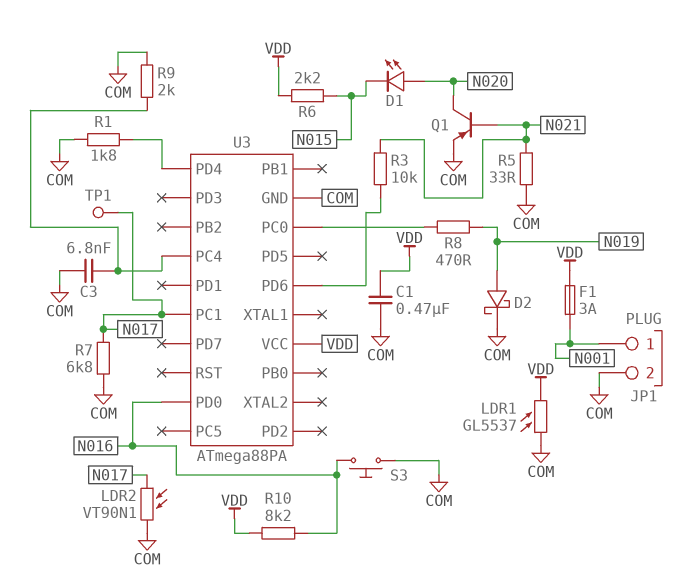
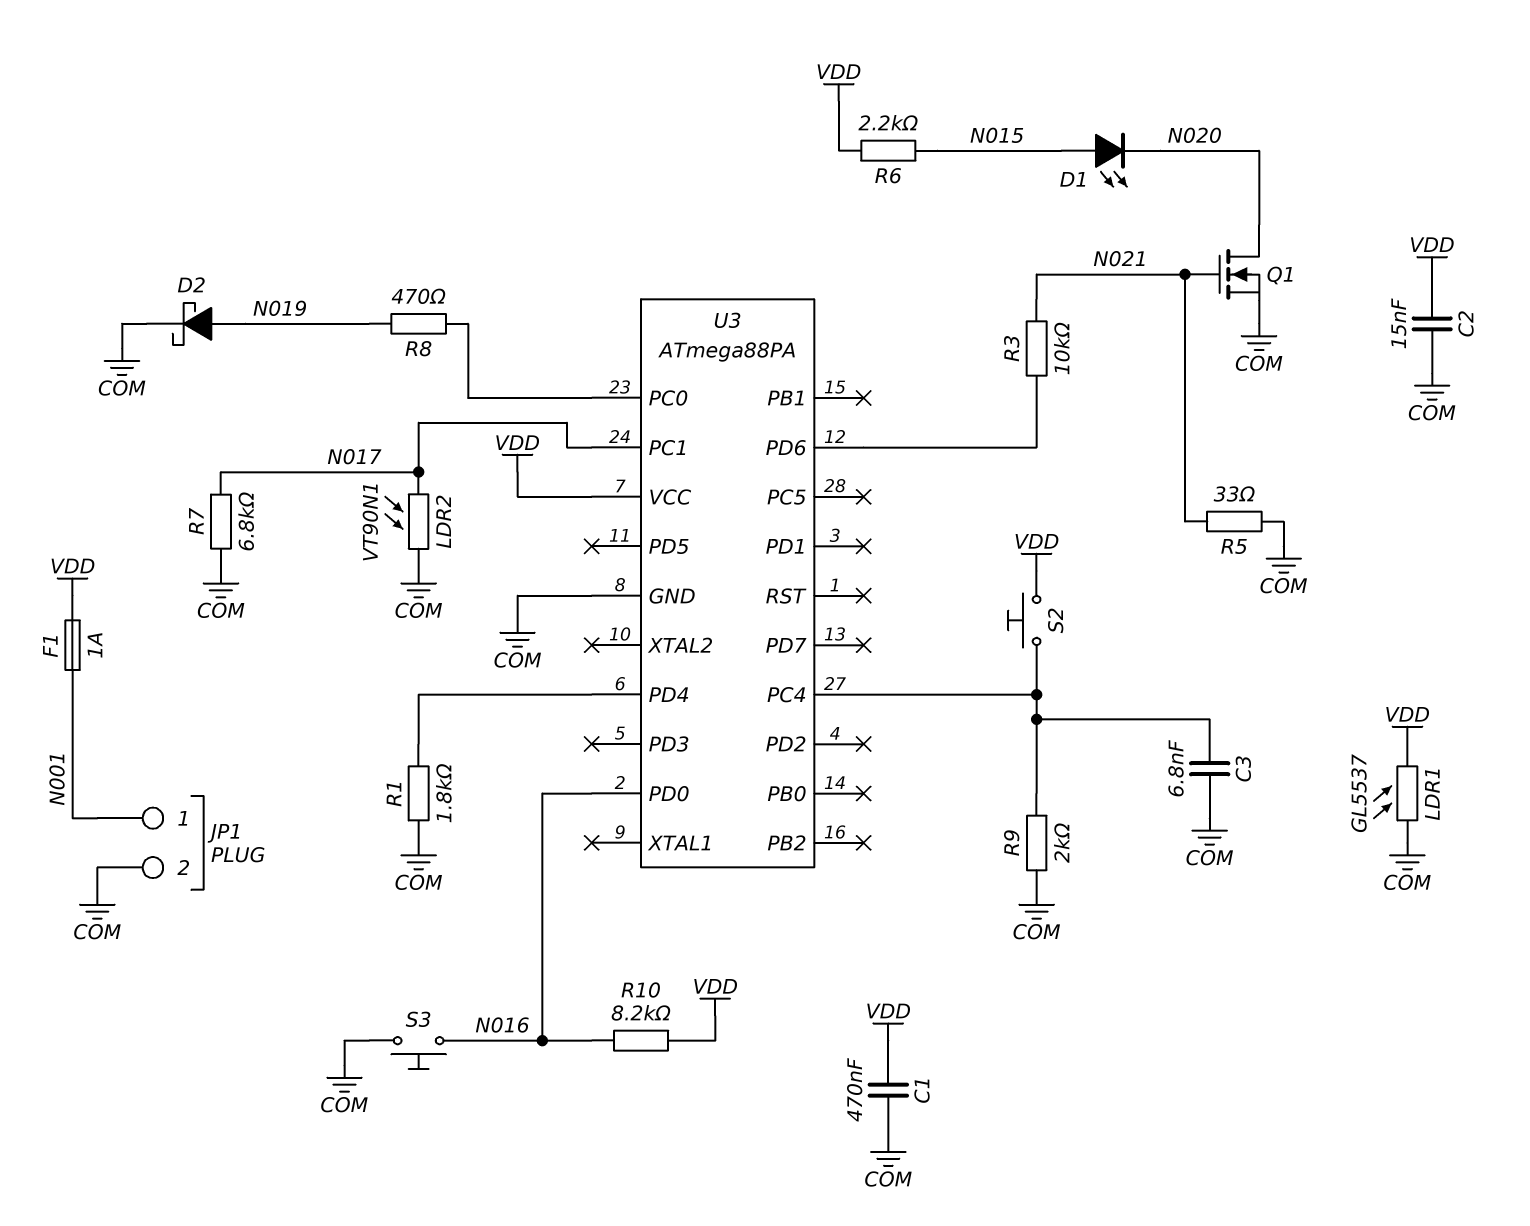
C2: none -> 15nF (COM, VDD)
D1: LED (A N020, K N015) -> LED (A N015, K N020)
F1: 3A (N001, VDD) -> 1A (N001, VDD)
Q1: PNP (B N021, C N020, E COM) -> NMOS (G N021, D N020, S COM)
S2: none -> button (U3/PC4, VDD)
TP1: test point (N017) -> none

